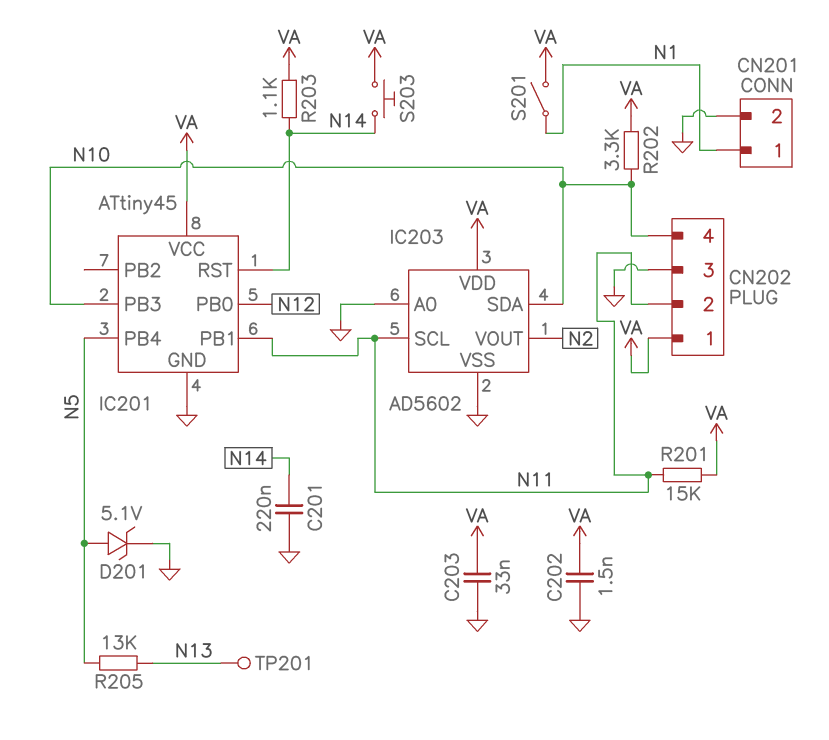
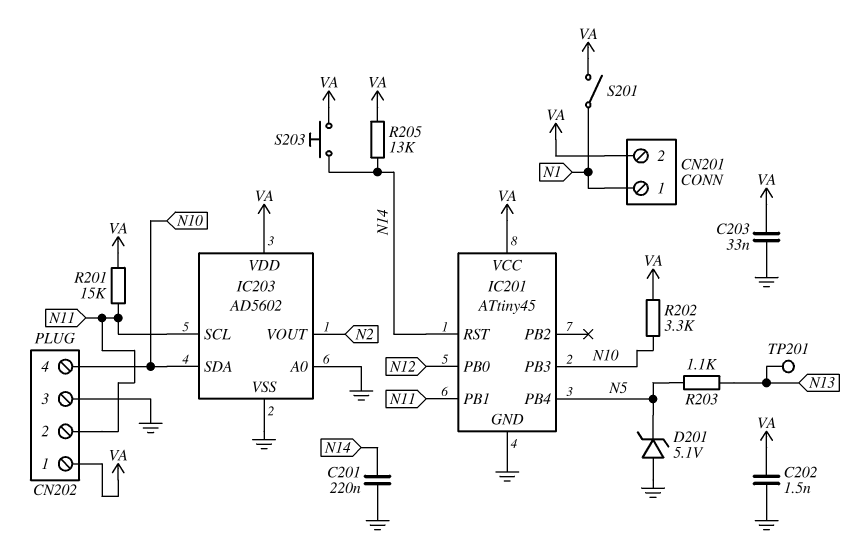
CN201 pin 2: GND -> VA
D201: zener 5.1V (A N5, K GND) -> zener 5.1V (A GND, K N5)
R203: 1.1k (N14, VA) -> 1.1k (N5, N13)
R205: 13k (N5, N13) -> 13k (N14, VA)

